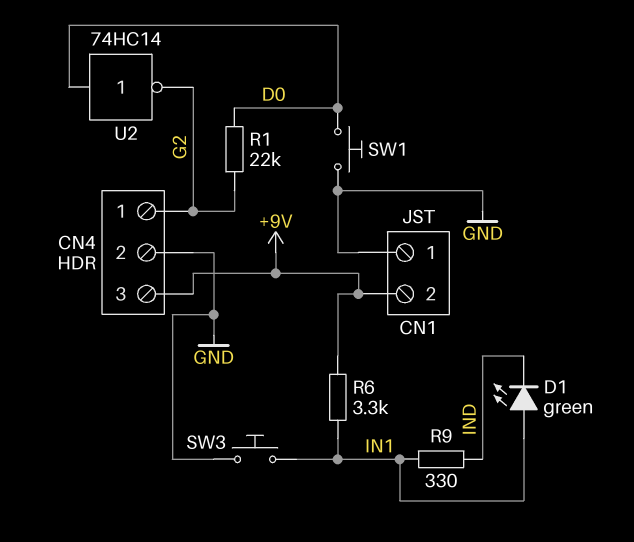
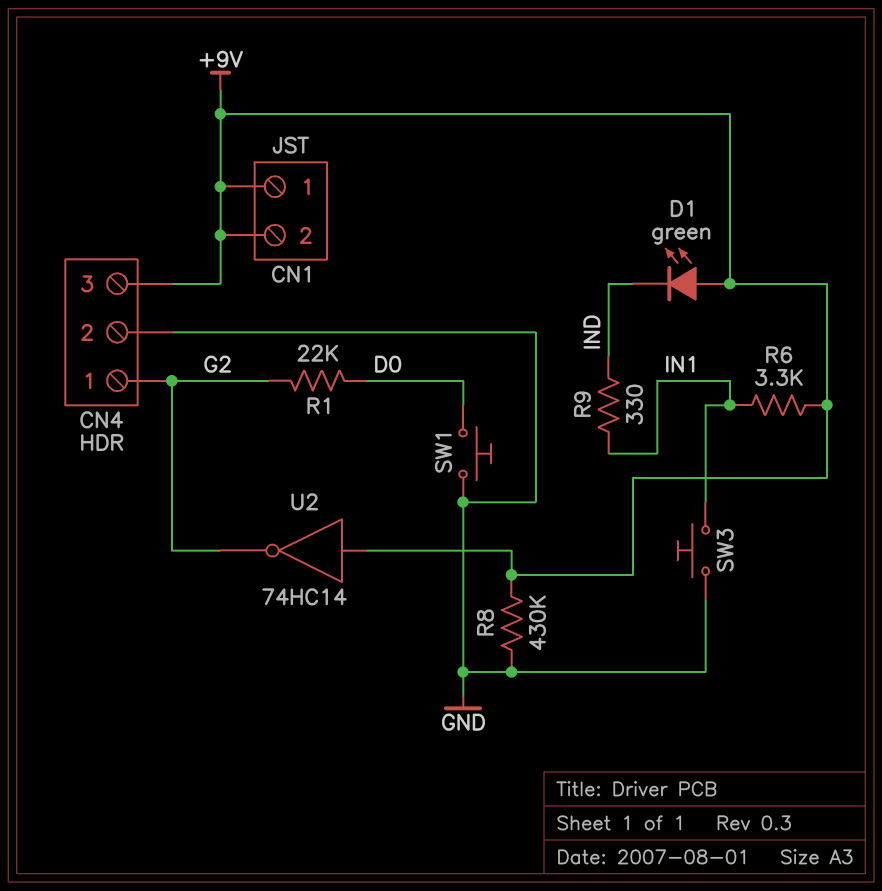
CN1 pin 1: GND -> +9V
D1: LED green (A IN1, K IND) -> LED green (A +9V, K IND)
R8: none -> 430k (+9V, GND)
U2: NOT 74HC14 (in D0, out G2) -> NOT 74HC14 (in +9V, out G2)

